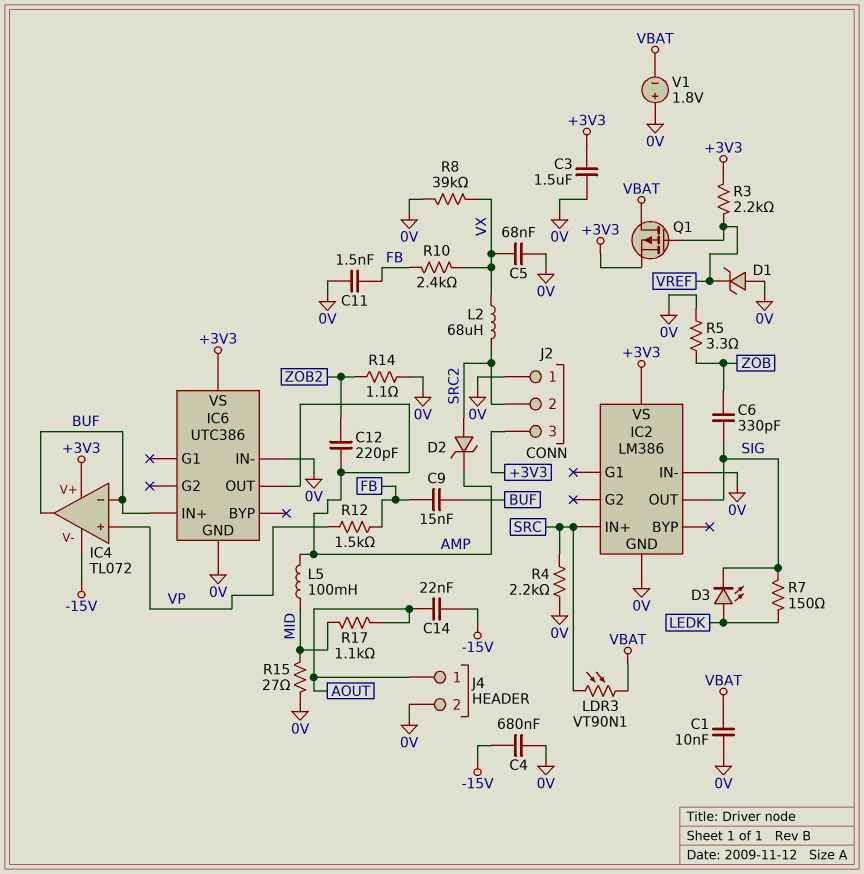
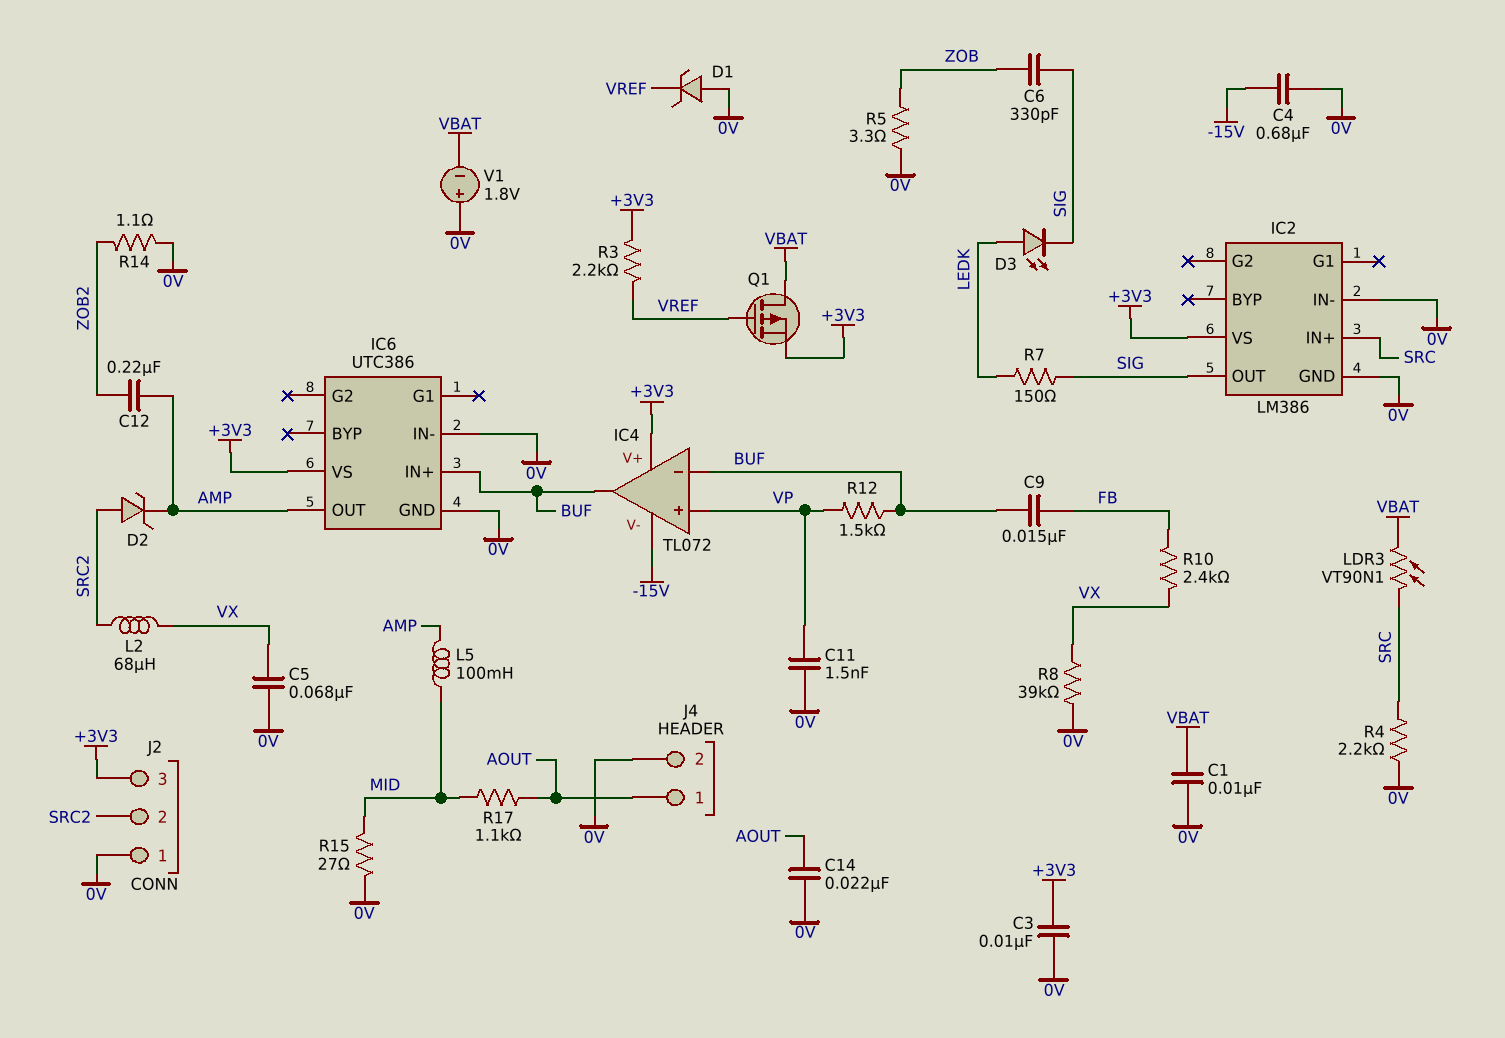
C3: 1.5uF (+3V3, 0V) -> 10nF (+3V3, 0V)
C11: 1.5nF (0V, FB) -> 1.5nF (0V, VP)
C12: 220pF (AMP, ZOB2) -> 220nF (AMP, ZOB2)
C14: 22nF (-15V, AOUT) -> 22nF (0V, AOUT)
R12: 1.5k (FB, VP) -> 1.5k (BUF, VP)

